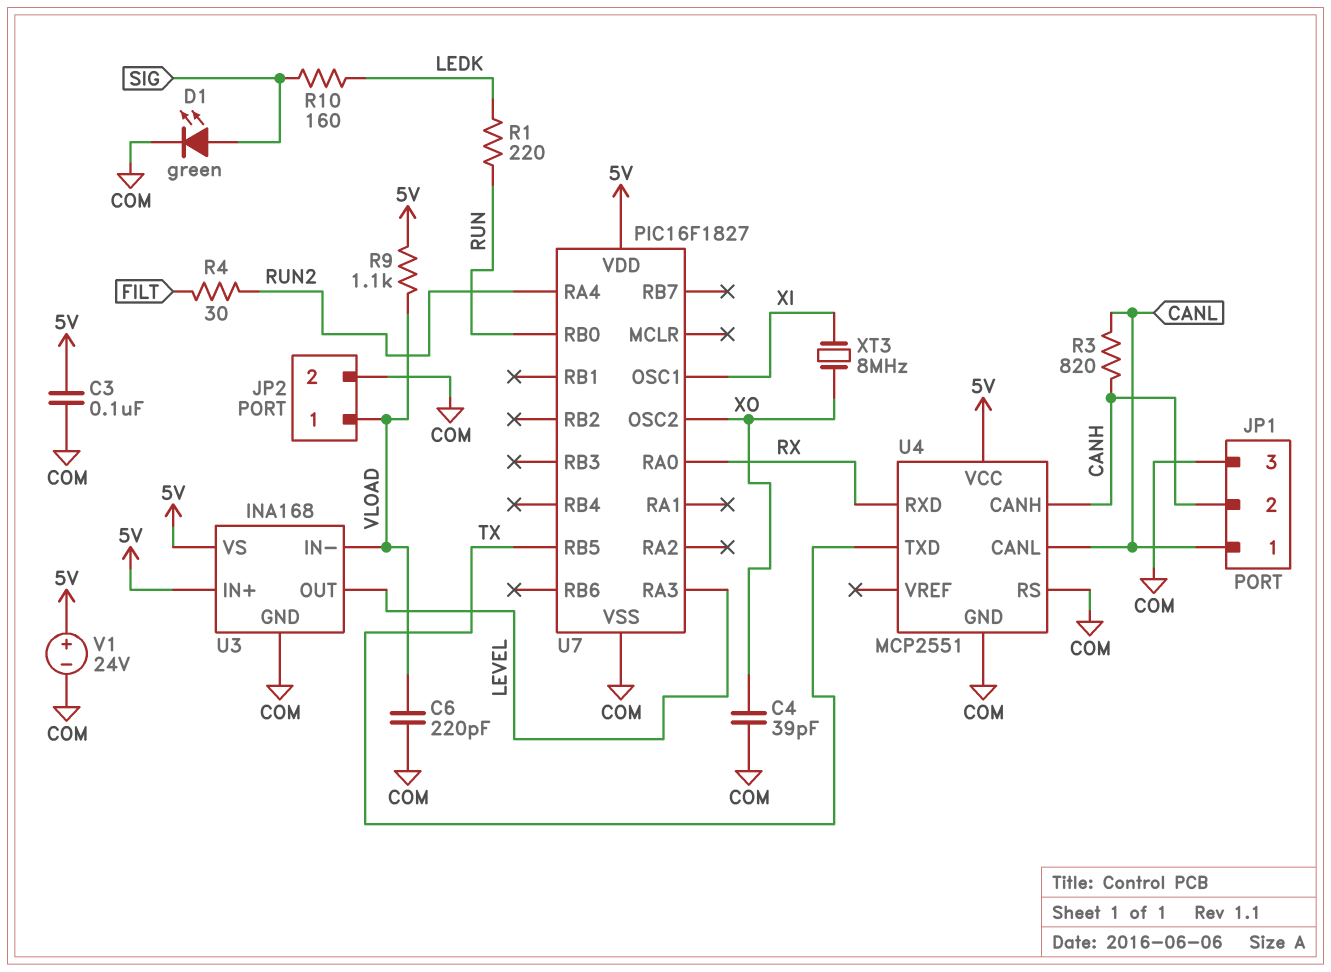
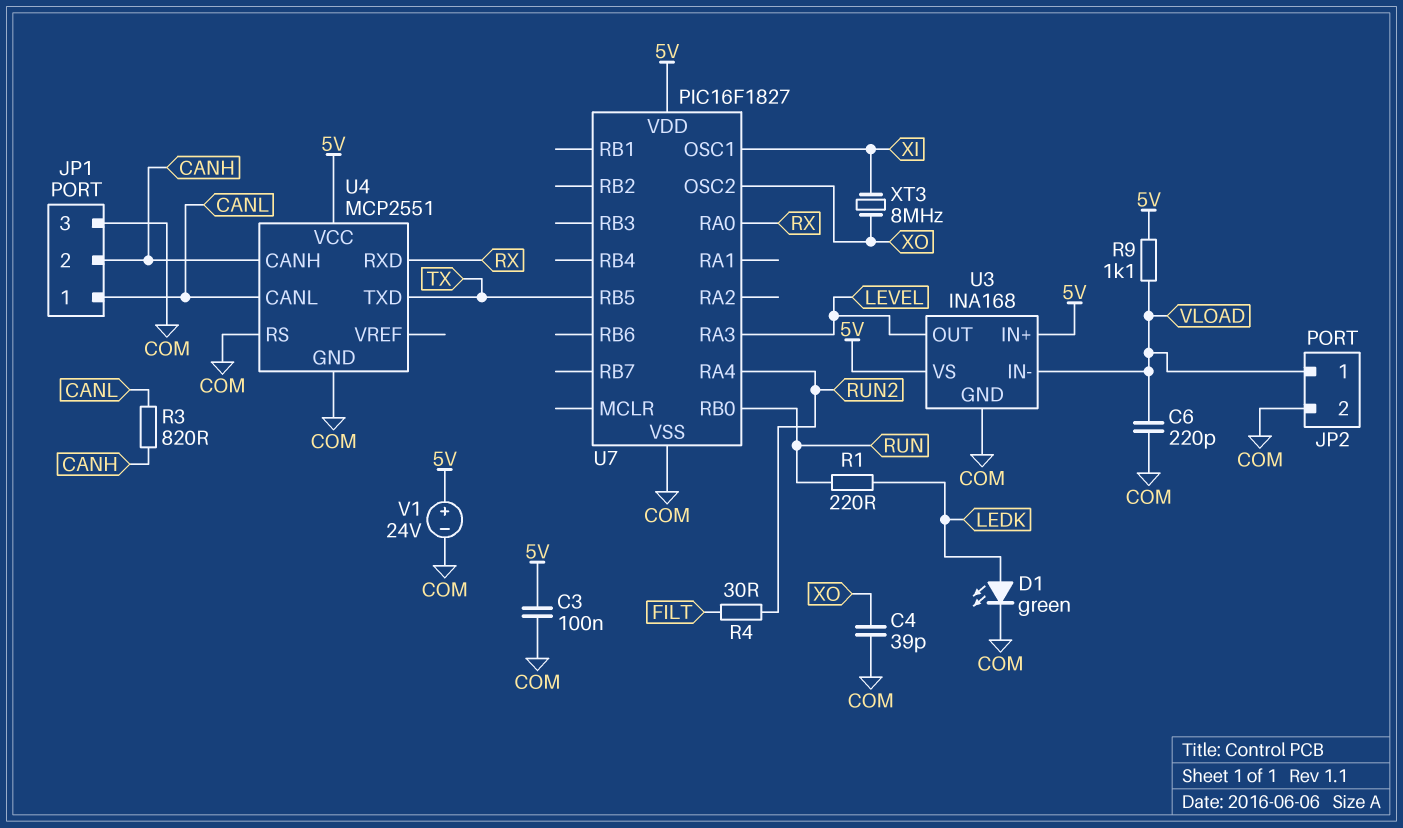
D1: LED green (A SIG, K COM) -> LED green (A LEDK, K COM)
R10: 160 (LEDK, SIG) -> none

